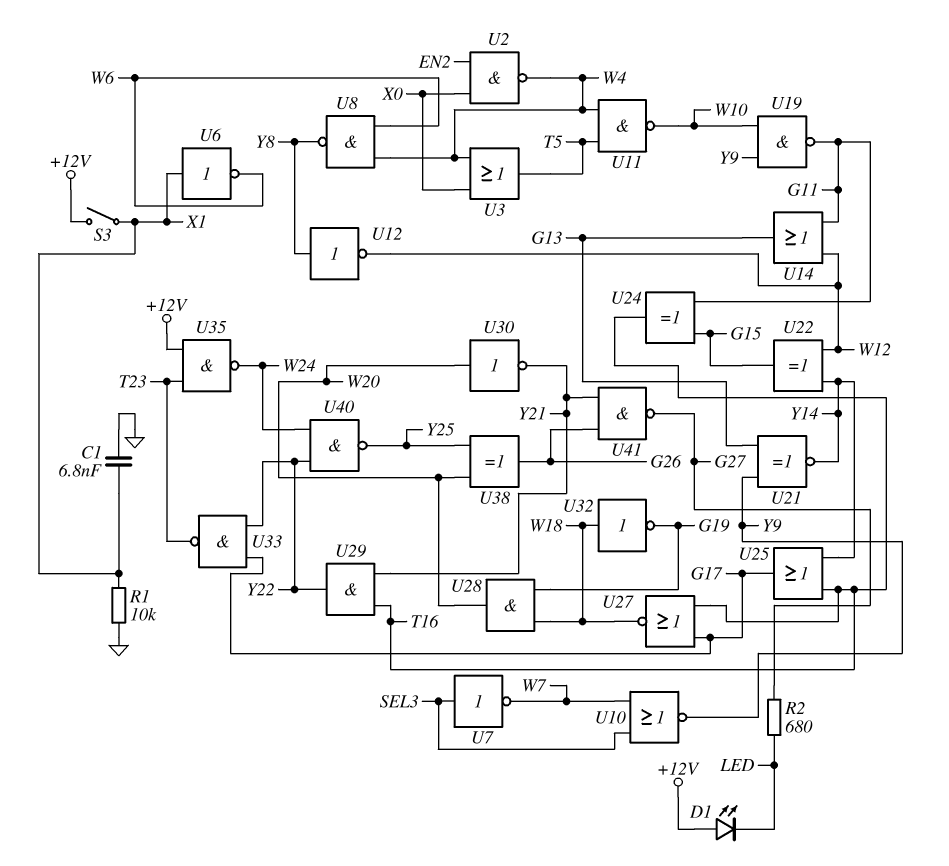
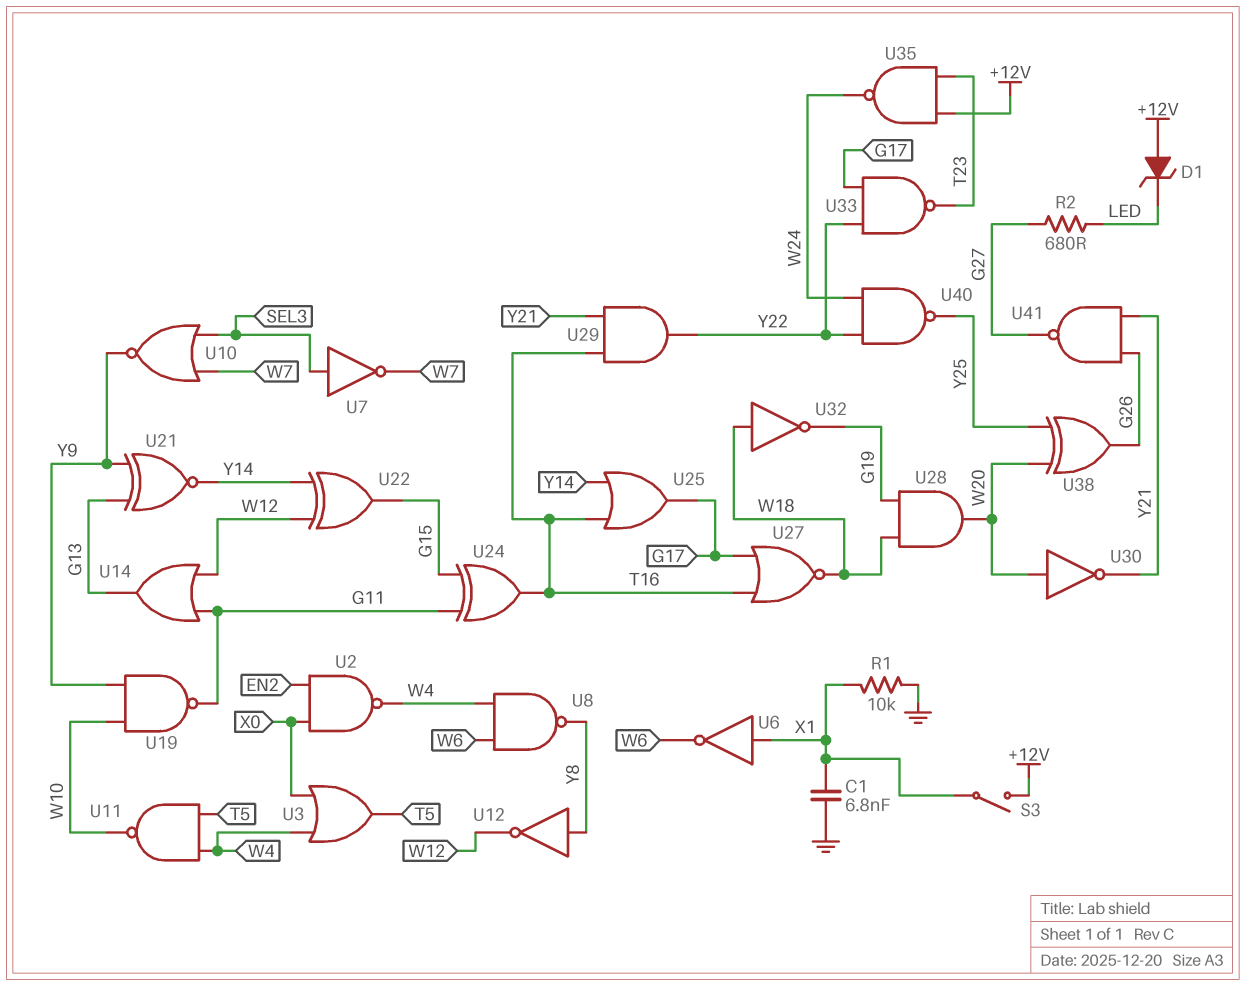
D1: LED (A +12V, K LED) -> zener (A +12V, K LED)

